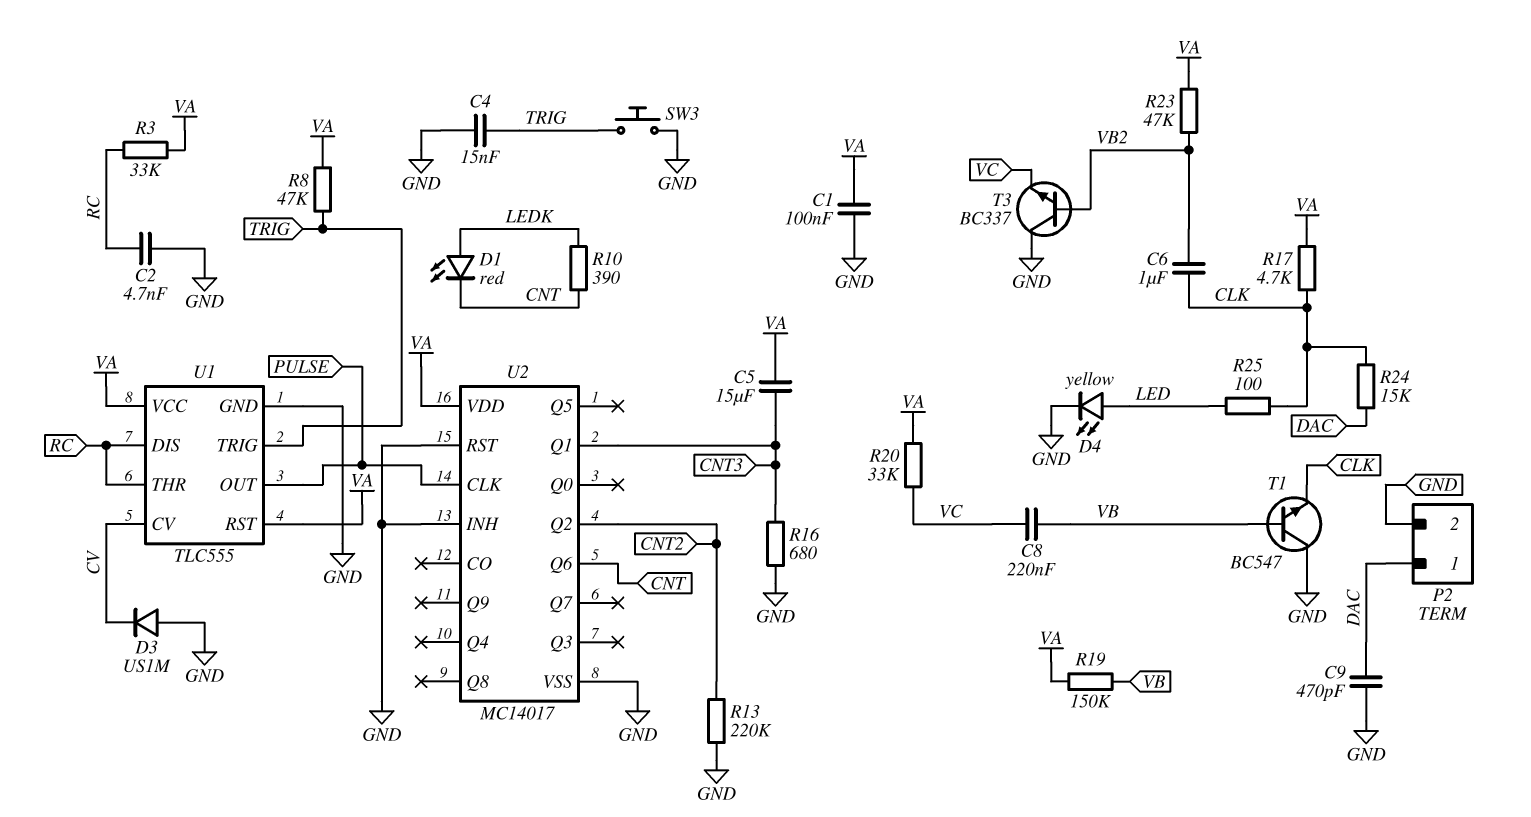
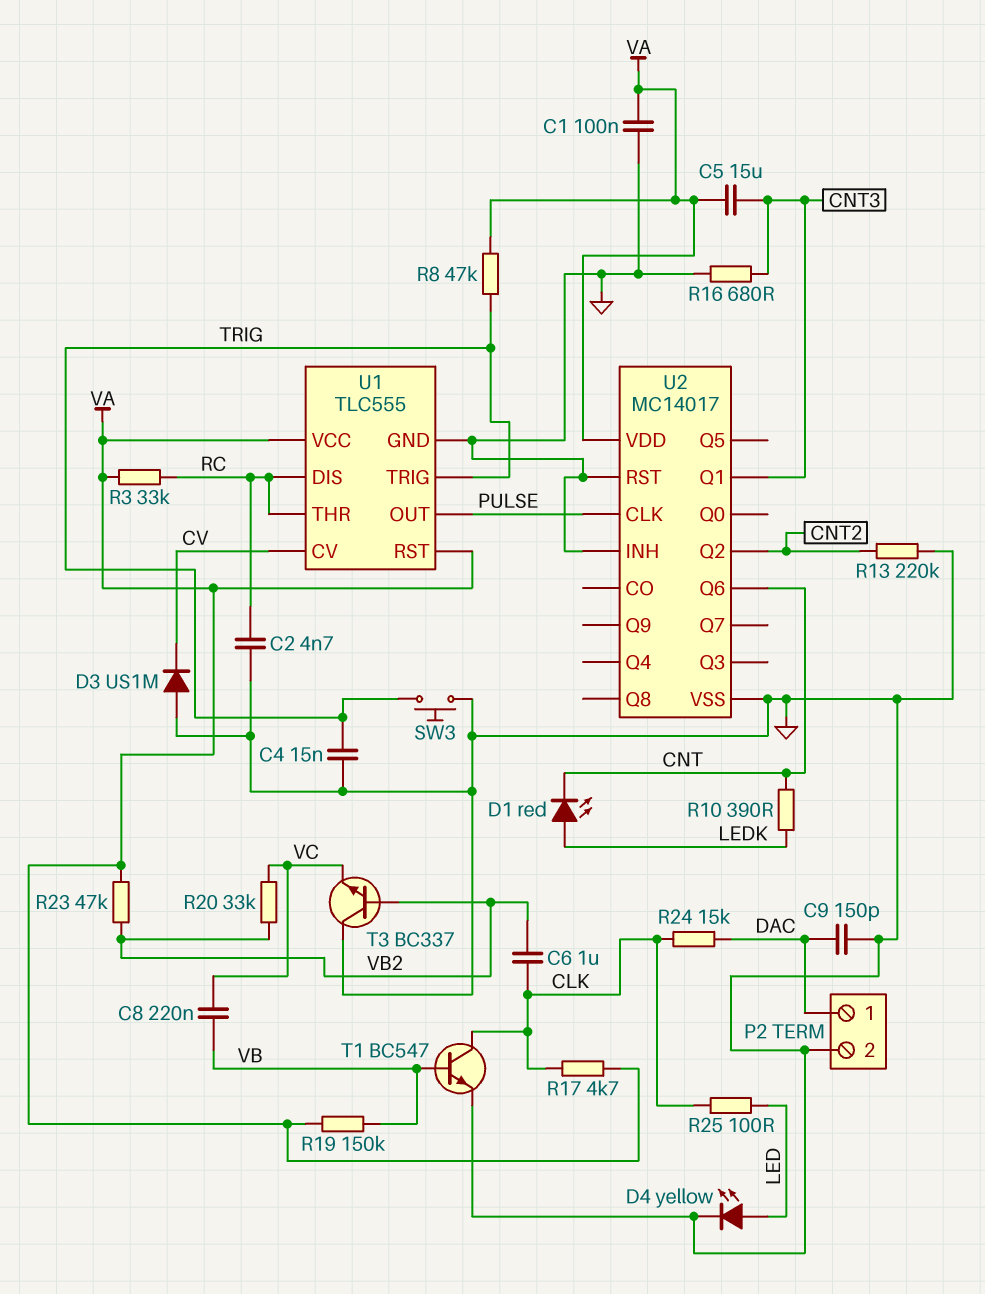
C9: 470pF (DAC, GND) -> 150pF (DAC, GND)
R20: 33k (VA, VC) -> 33k (VB2, VC)
T1: NPN BC547 (B VB, C GND, E CLK) -> NPN BC547 (B VB, C CLK, E GND)

